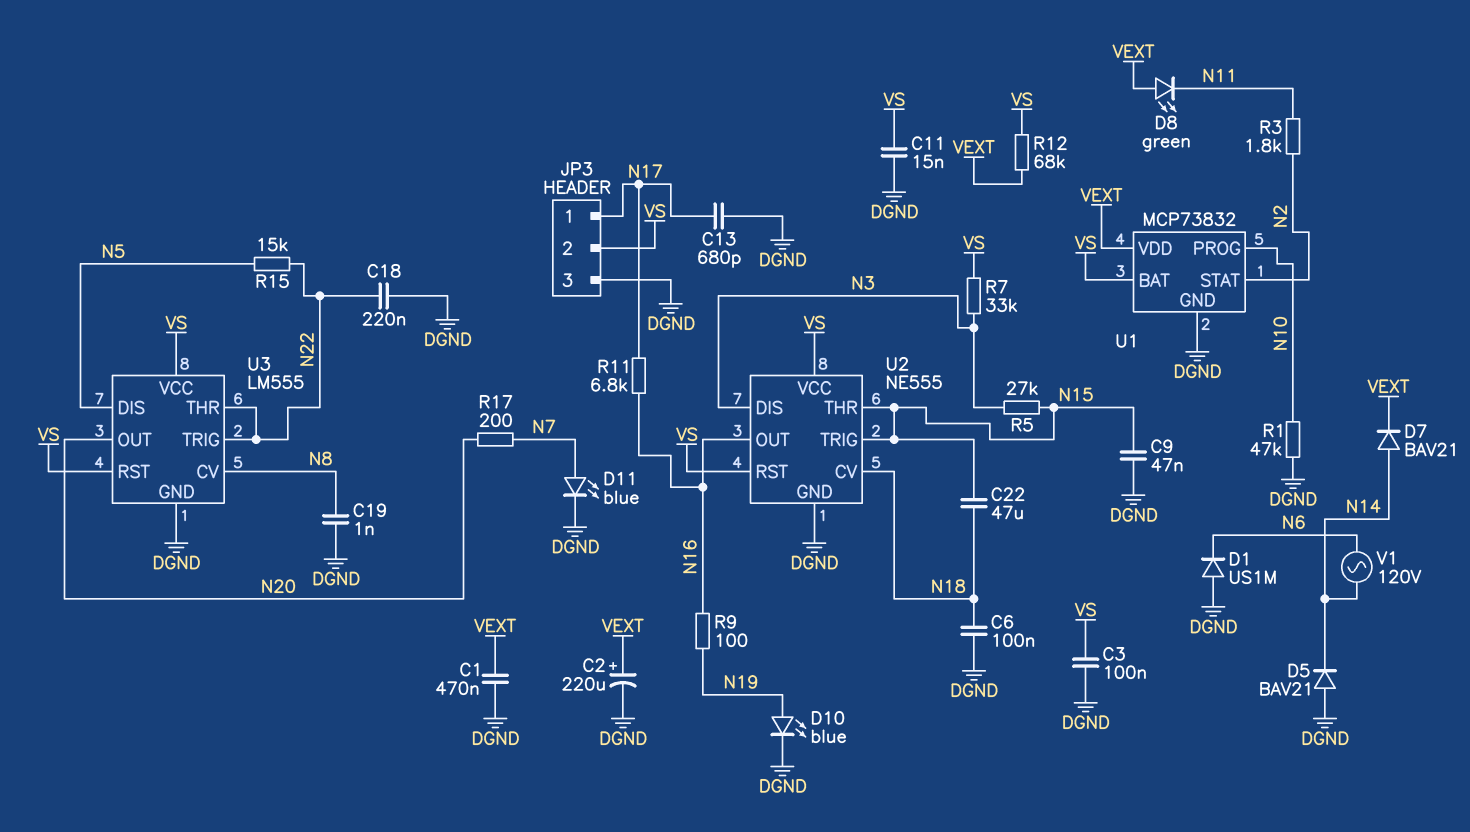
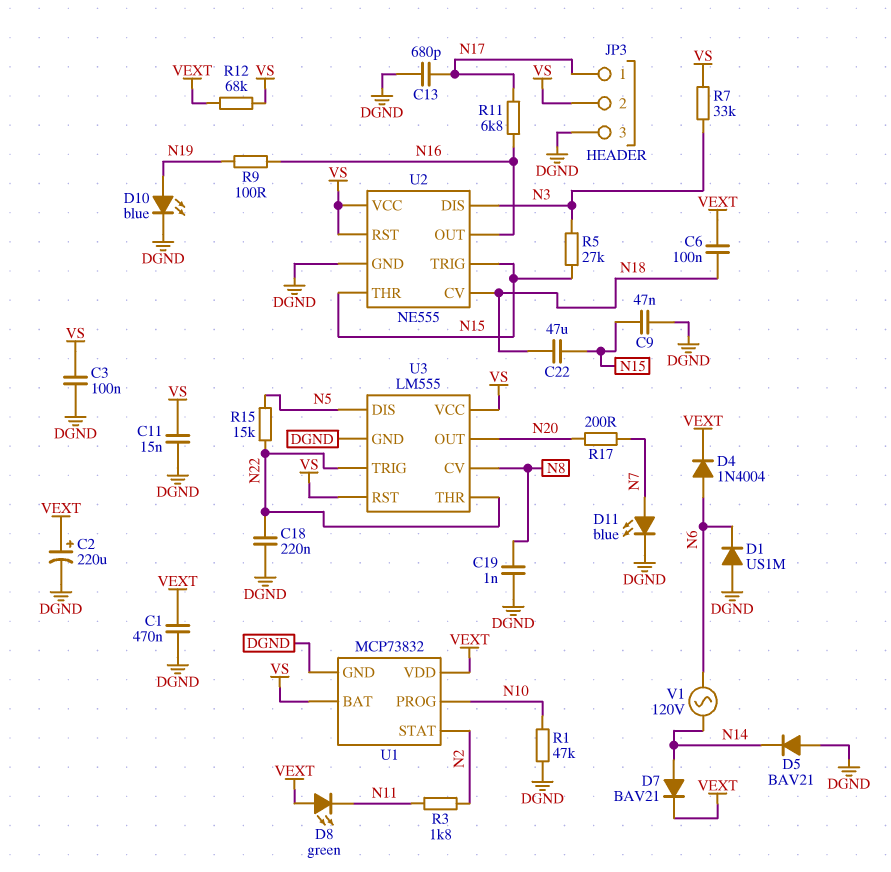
C6: 100nF (DGND, N18) -> 100nF (N18, VEXT)
D4: none -> diode 1N4004 (A N6, K VEXT)

